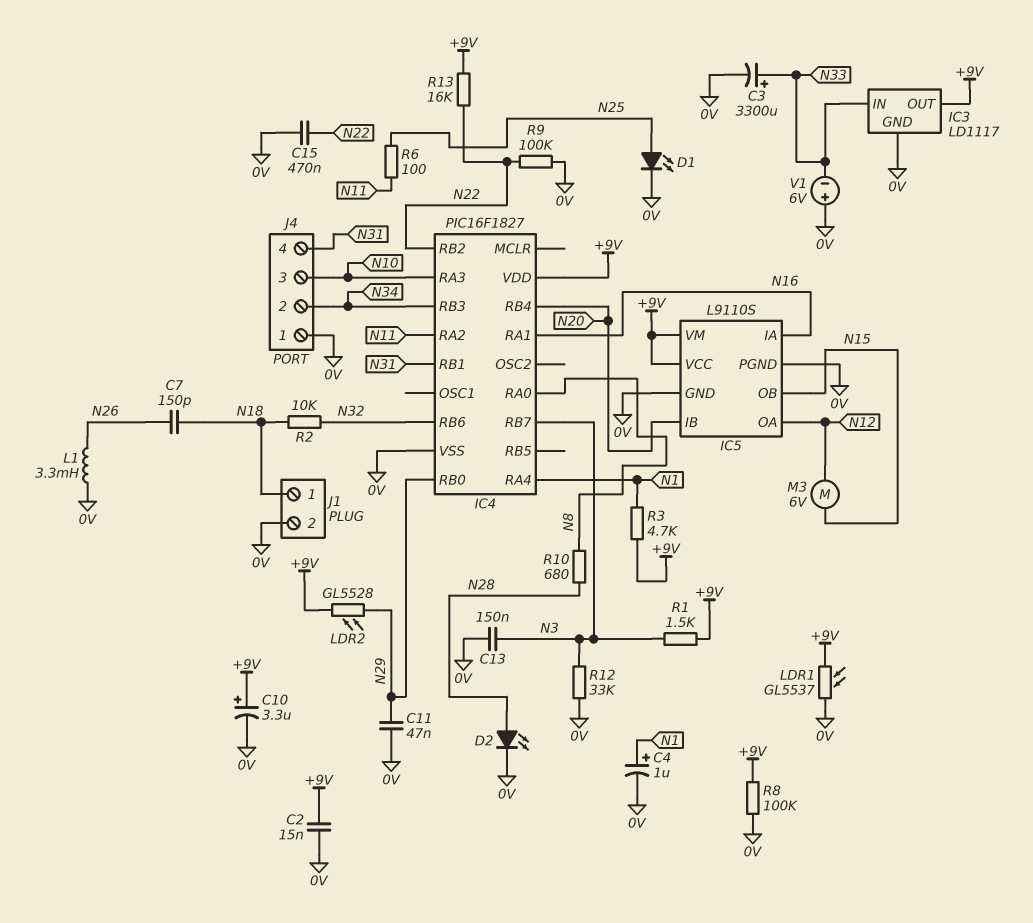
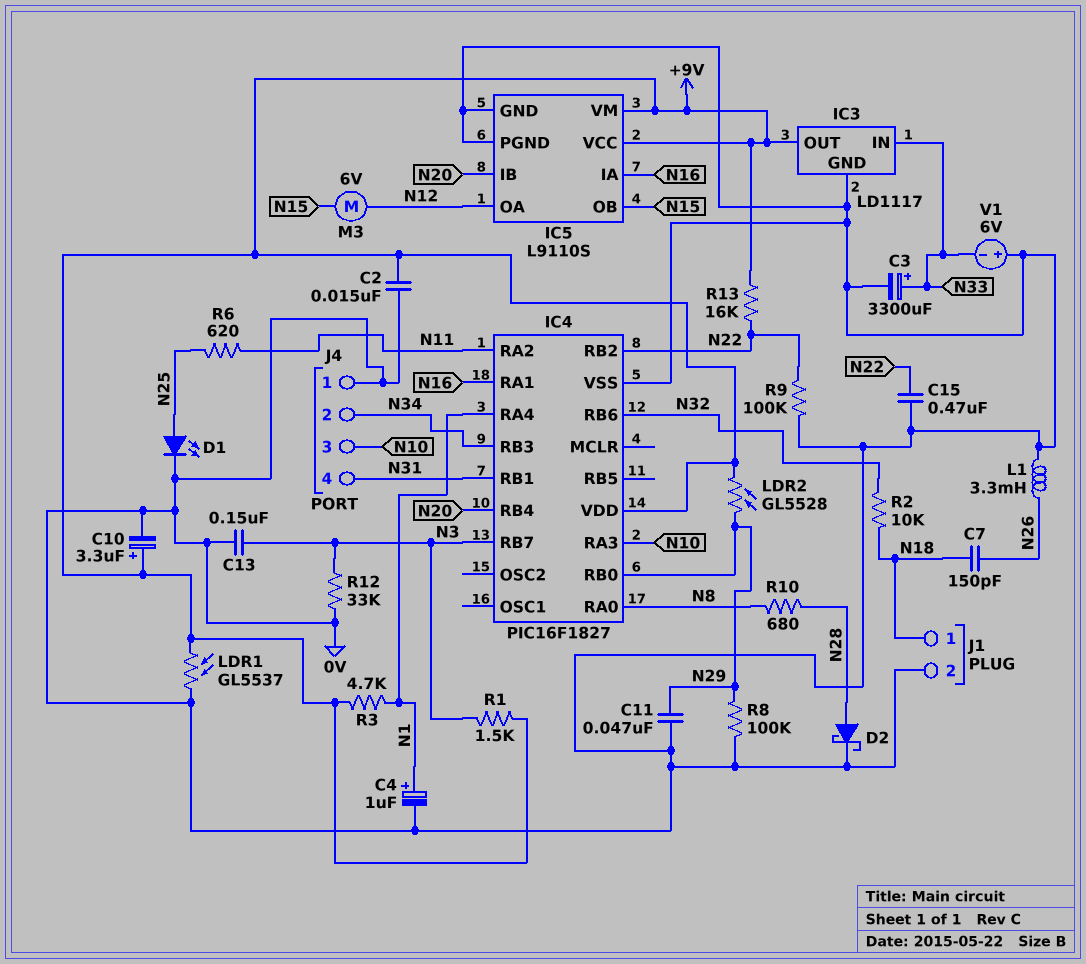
D2: LED (A N28, K 0V) -> schottky (A N28, K 0V)
R6: 100 (N11, N25) -> 620 (N11, N25)
R8: 100k (+9V, 0V) -> 100k (0V, N29)

